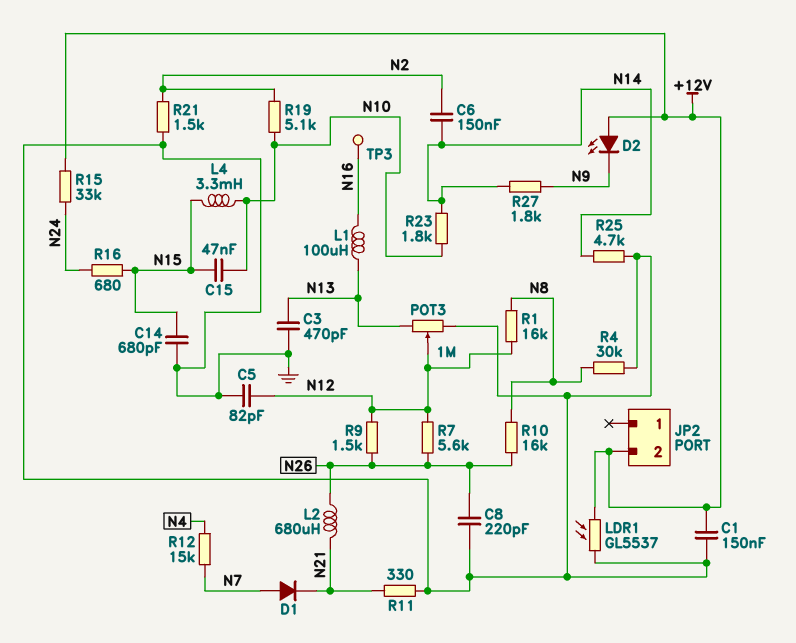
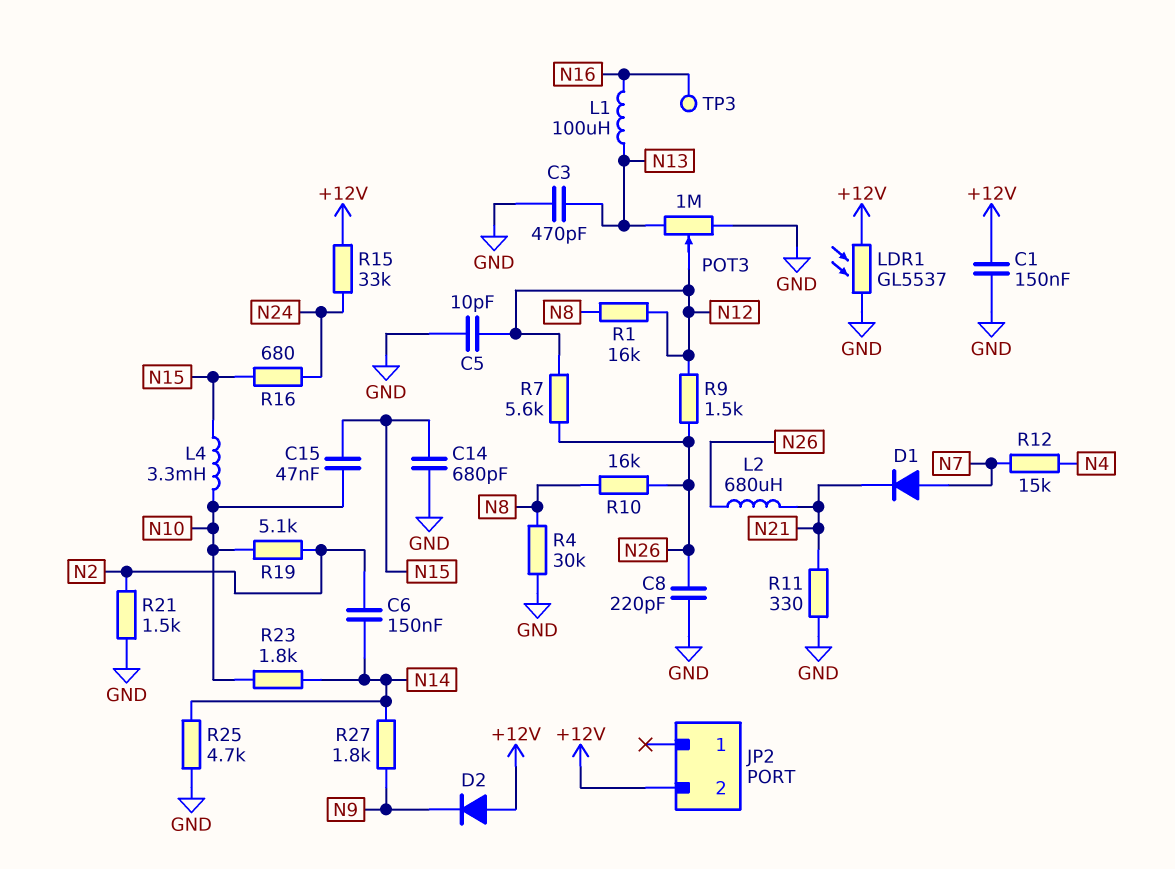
C5: 82pF (GND, N12) -> 10pF (GND, N12)
D2: LED (A +12V, K N9) -> diode (A +12V, K N9)

